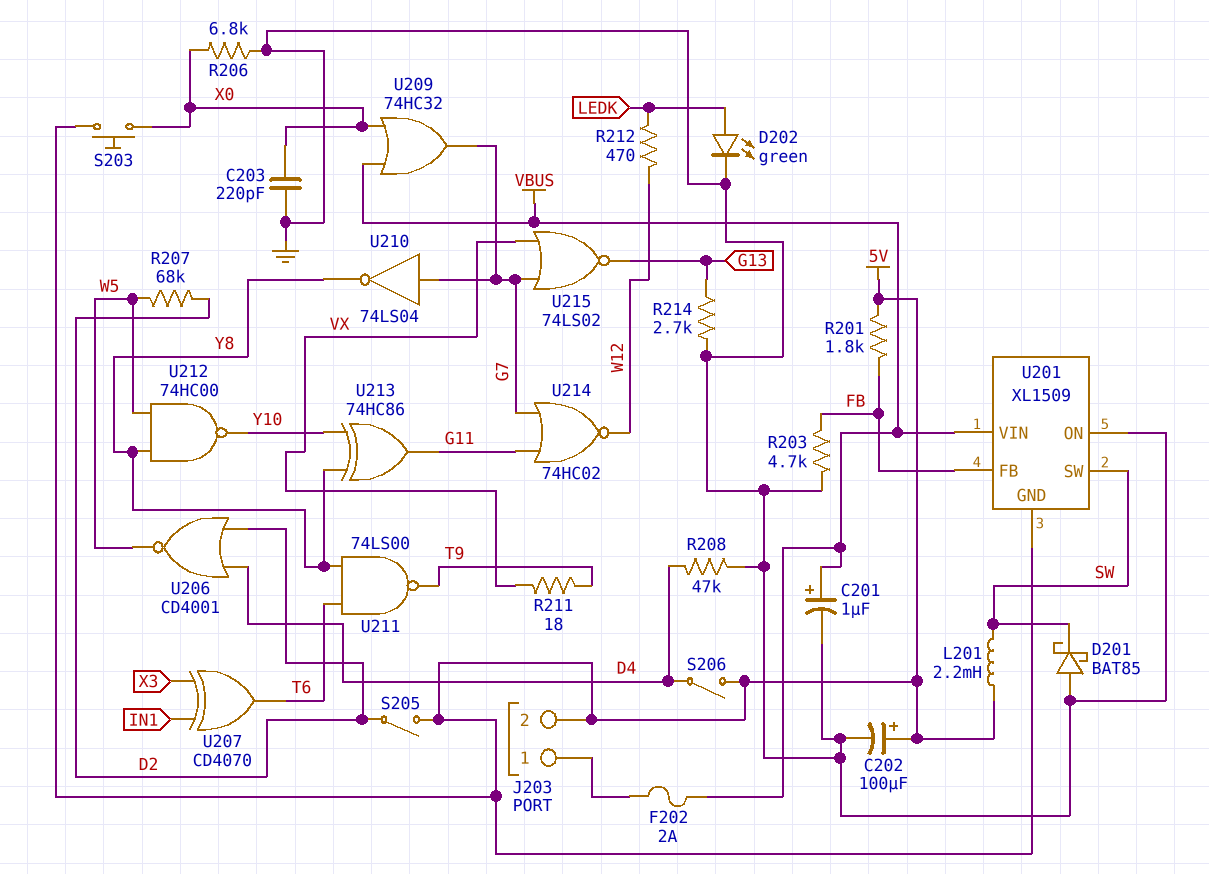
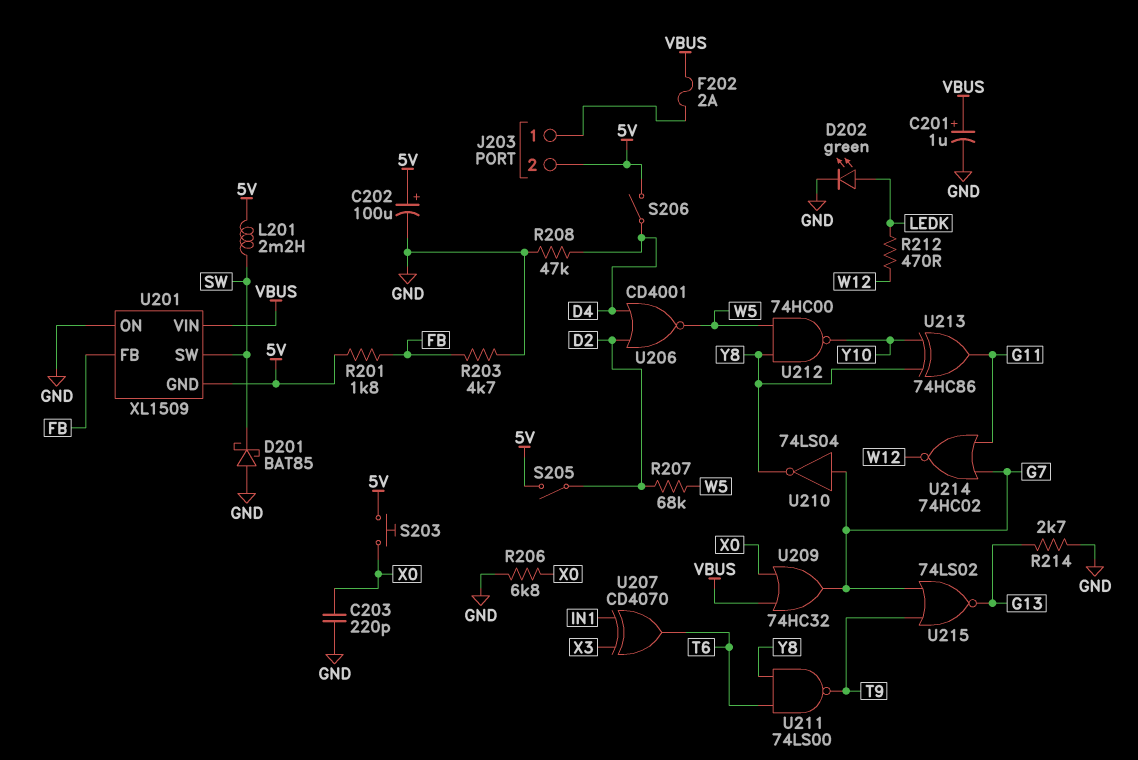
R211: 18 (T9, VX) -> none
U215: NOR 74LS02 (in G7, in VX, out G13) -> NOR 74LS02 (in G7, in T9, out G13)

